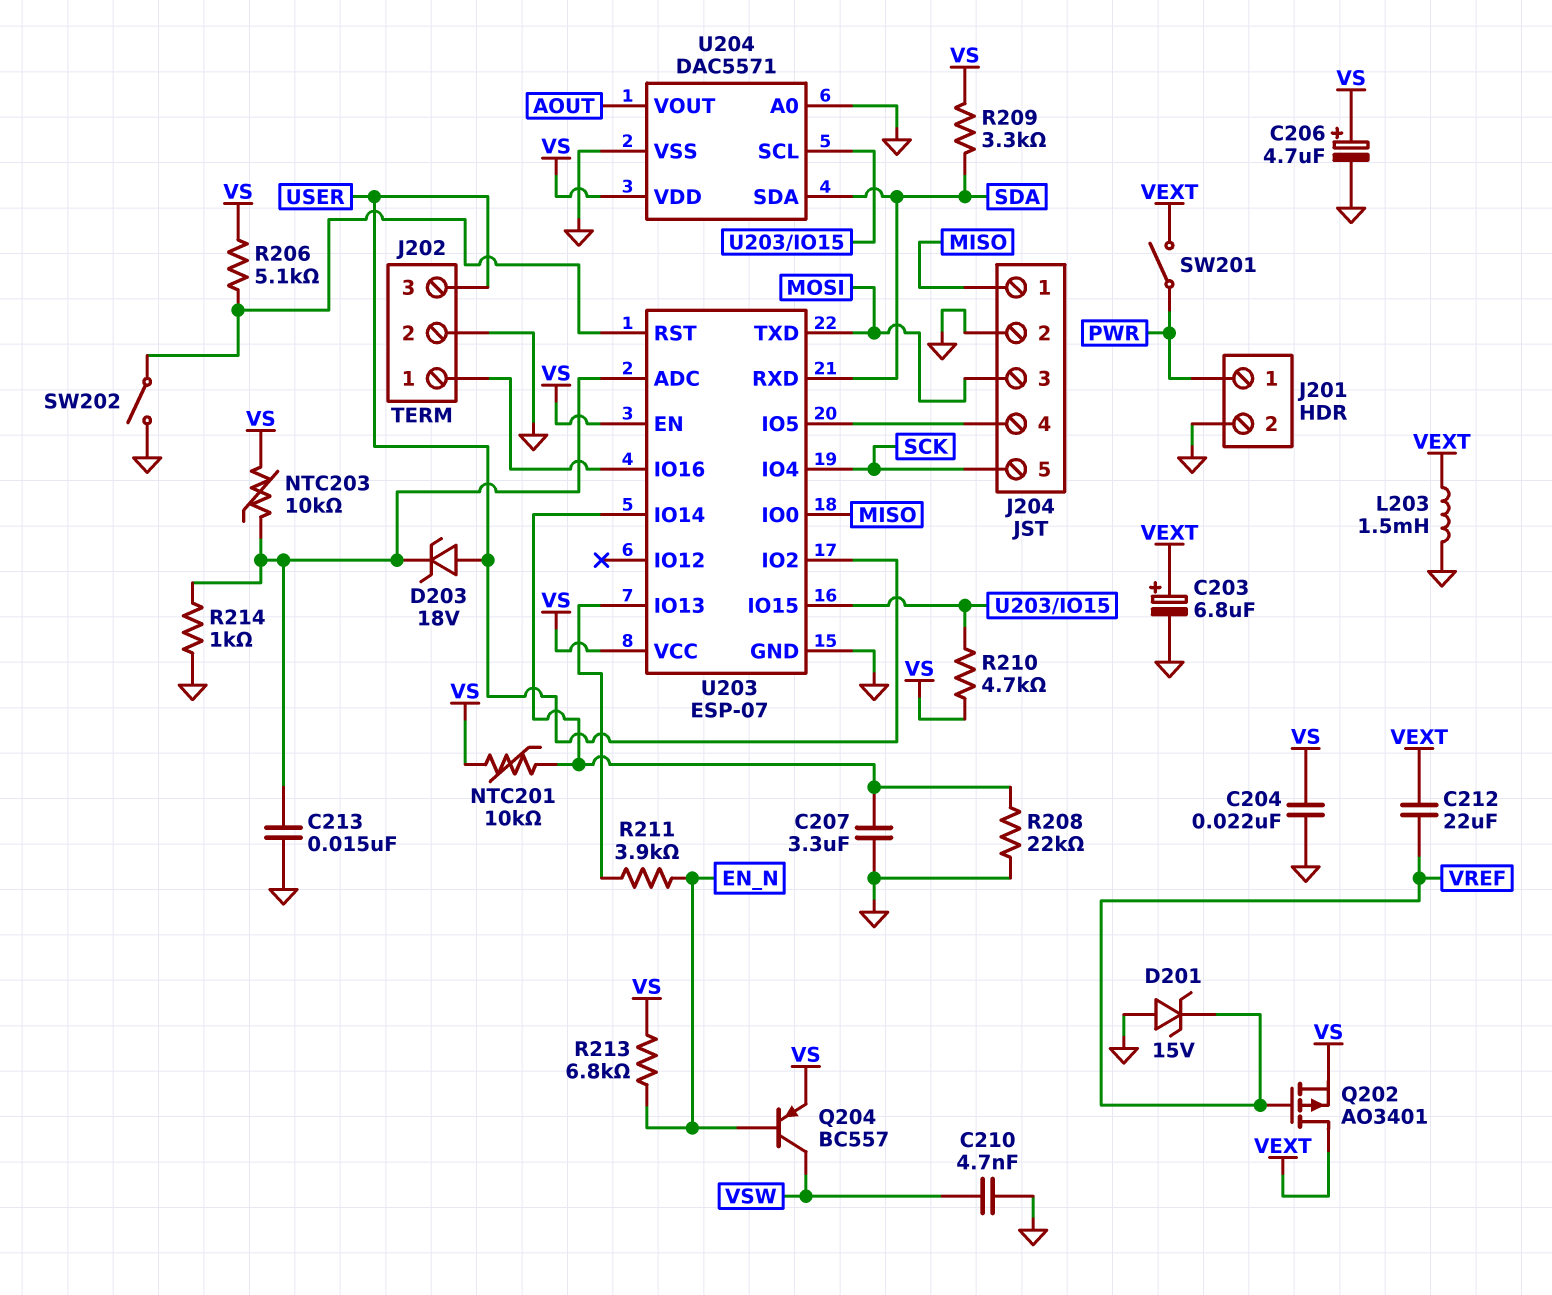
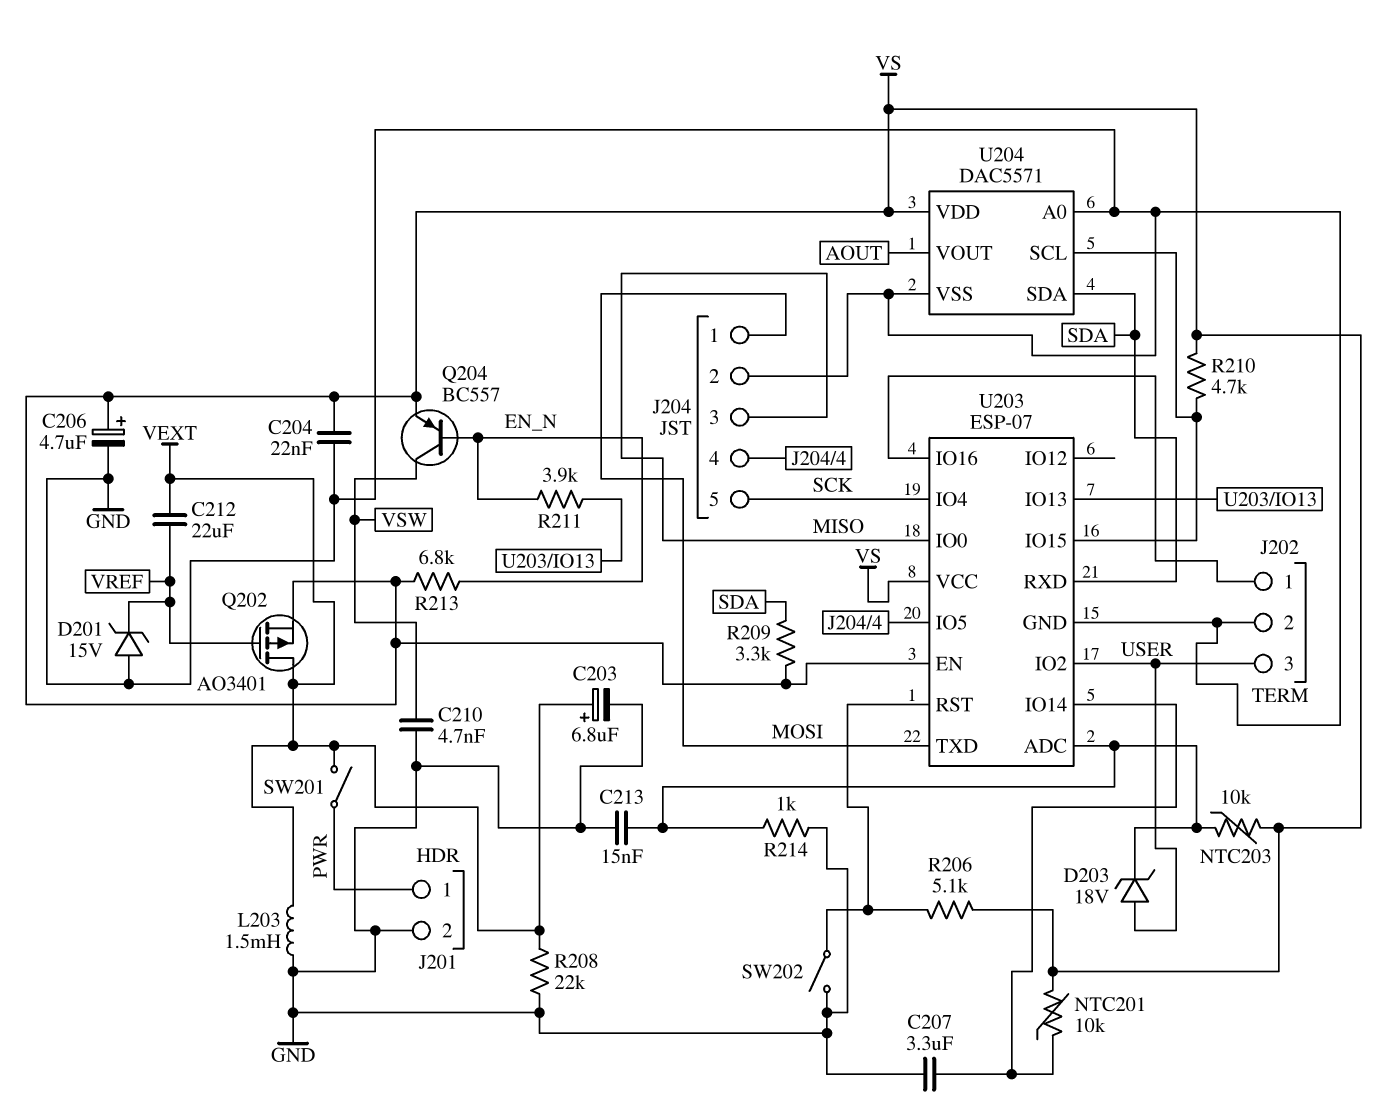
J204 pin 1: MISO -> MOSI
J204 pin 3: MOSI -> MISO
R208: 22k (GND, U203/IO14) -> 22k (GND, VEXT)

